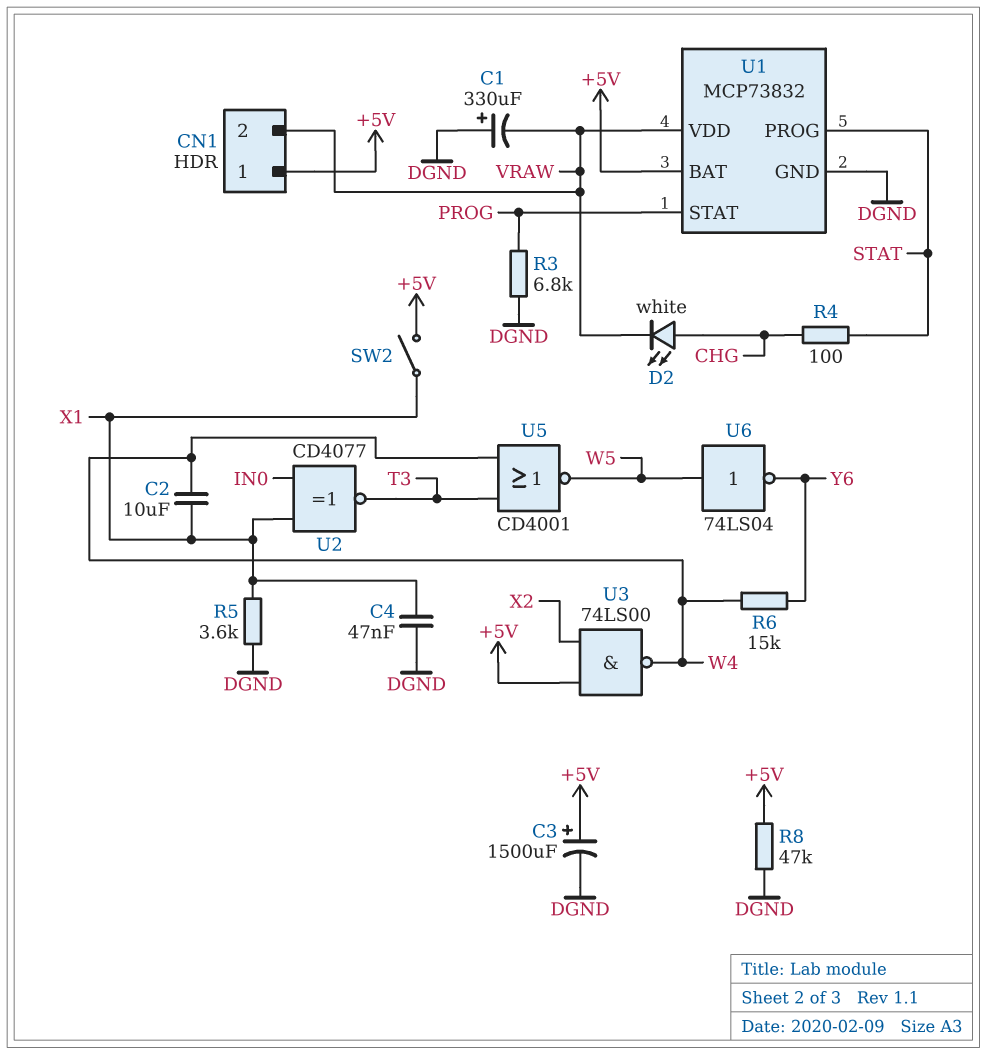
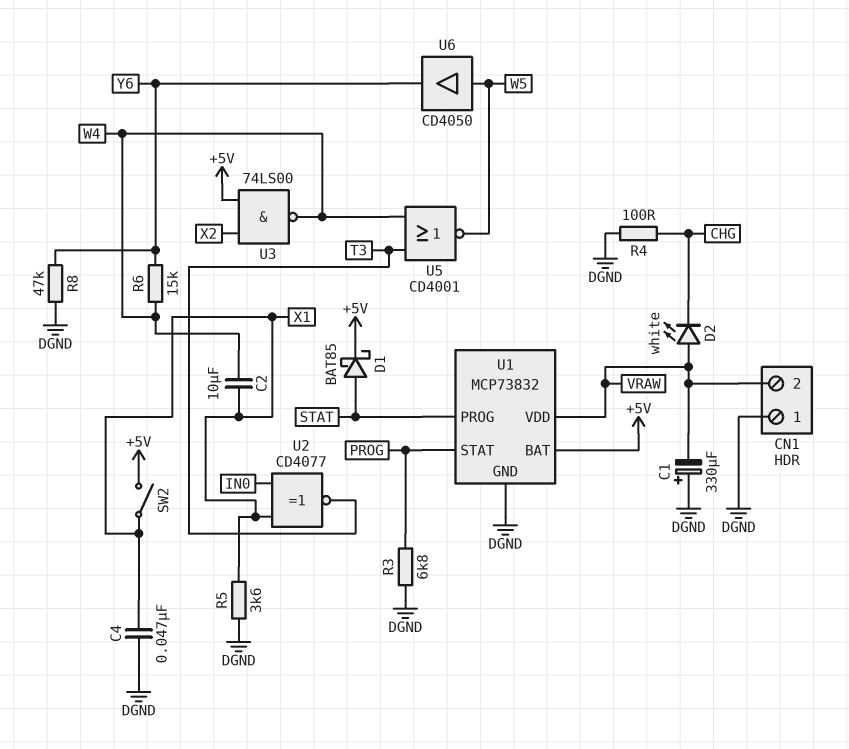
C3: 1500uF (plus +5V, minus DGND) -> none
CN1 pin 1: +5V -> DGND
D1: none -> schottky BAT85 (A STAT, K +5V)
D2: LED white (A CHG, K VRAW) -> LED white (A VRAW, K CHG)
R4: 100 (CHG, STAT) -> 100 (CHG, DGND)
R8: 47k (+5V, DGND) -> 47k (DGND, Y6)
U6: NOT 74LS04 (in W5, out Y6) -> buffer CD4050 (in W5, out Y6)

